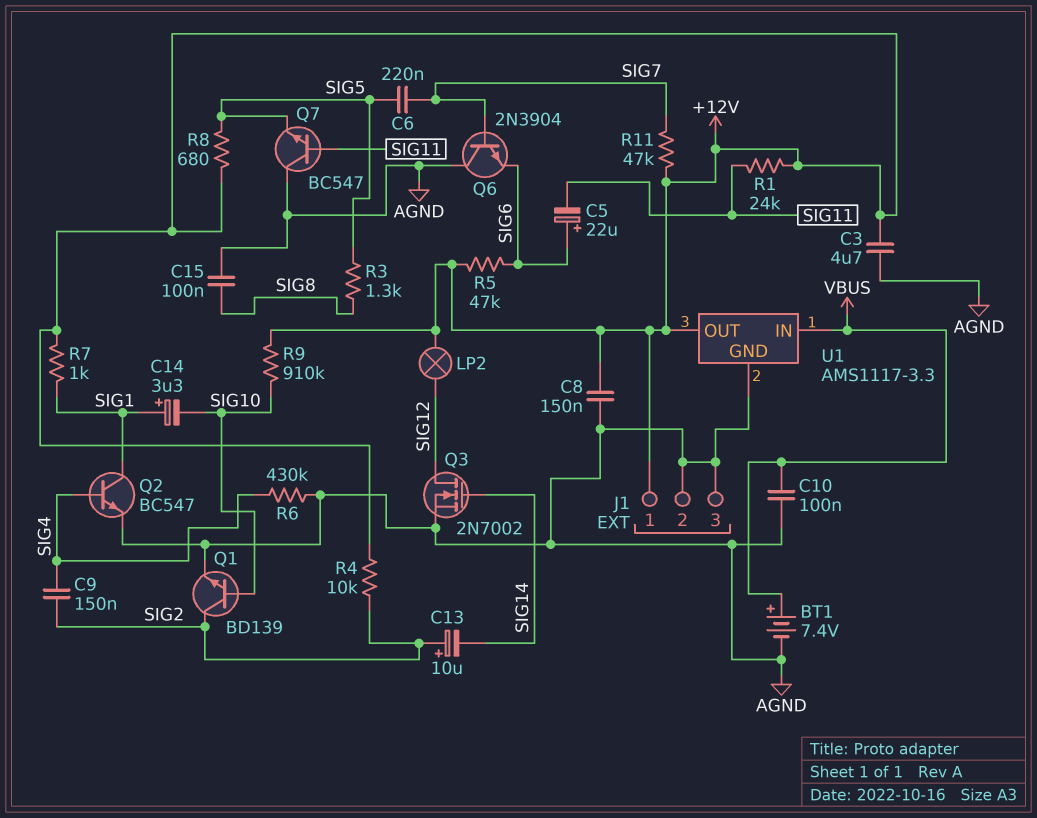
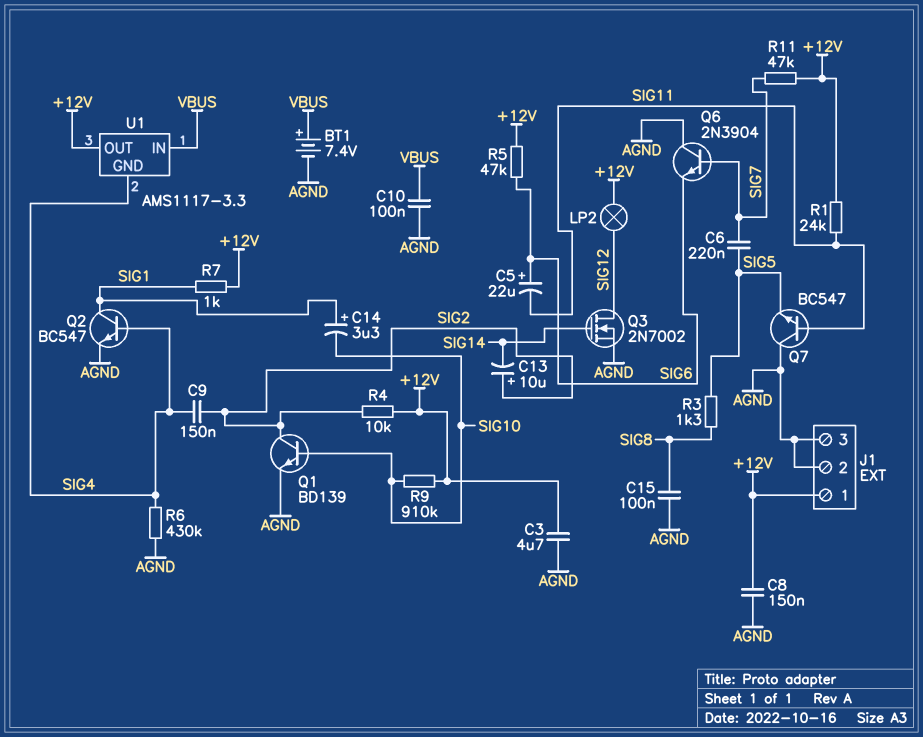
R8: 680 (+12V, SIG5) -> none
U1 pin GND: AGND -> SIG4

